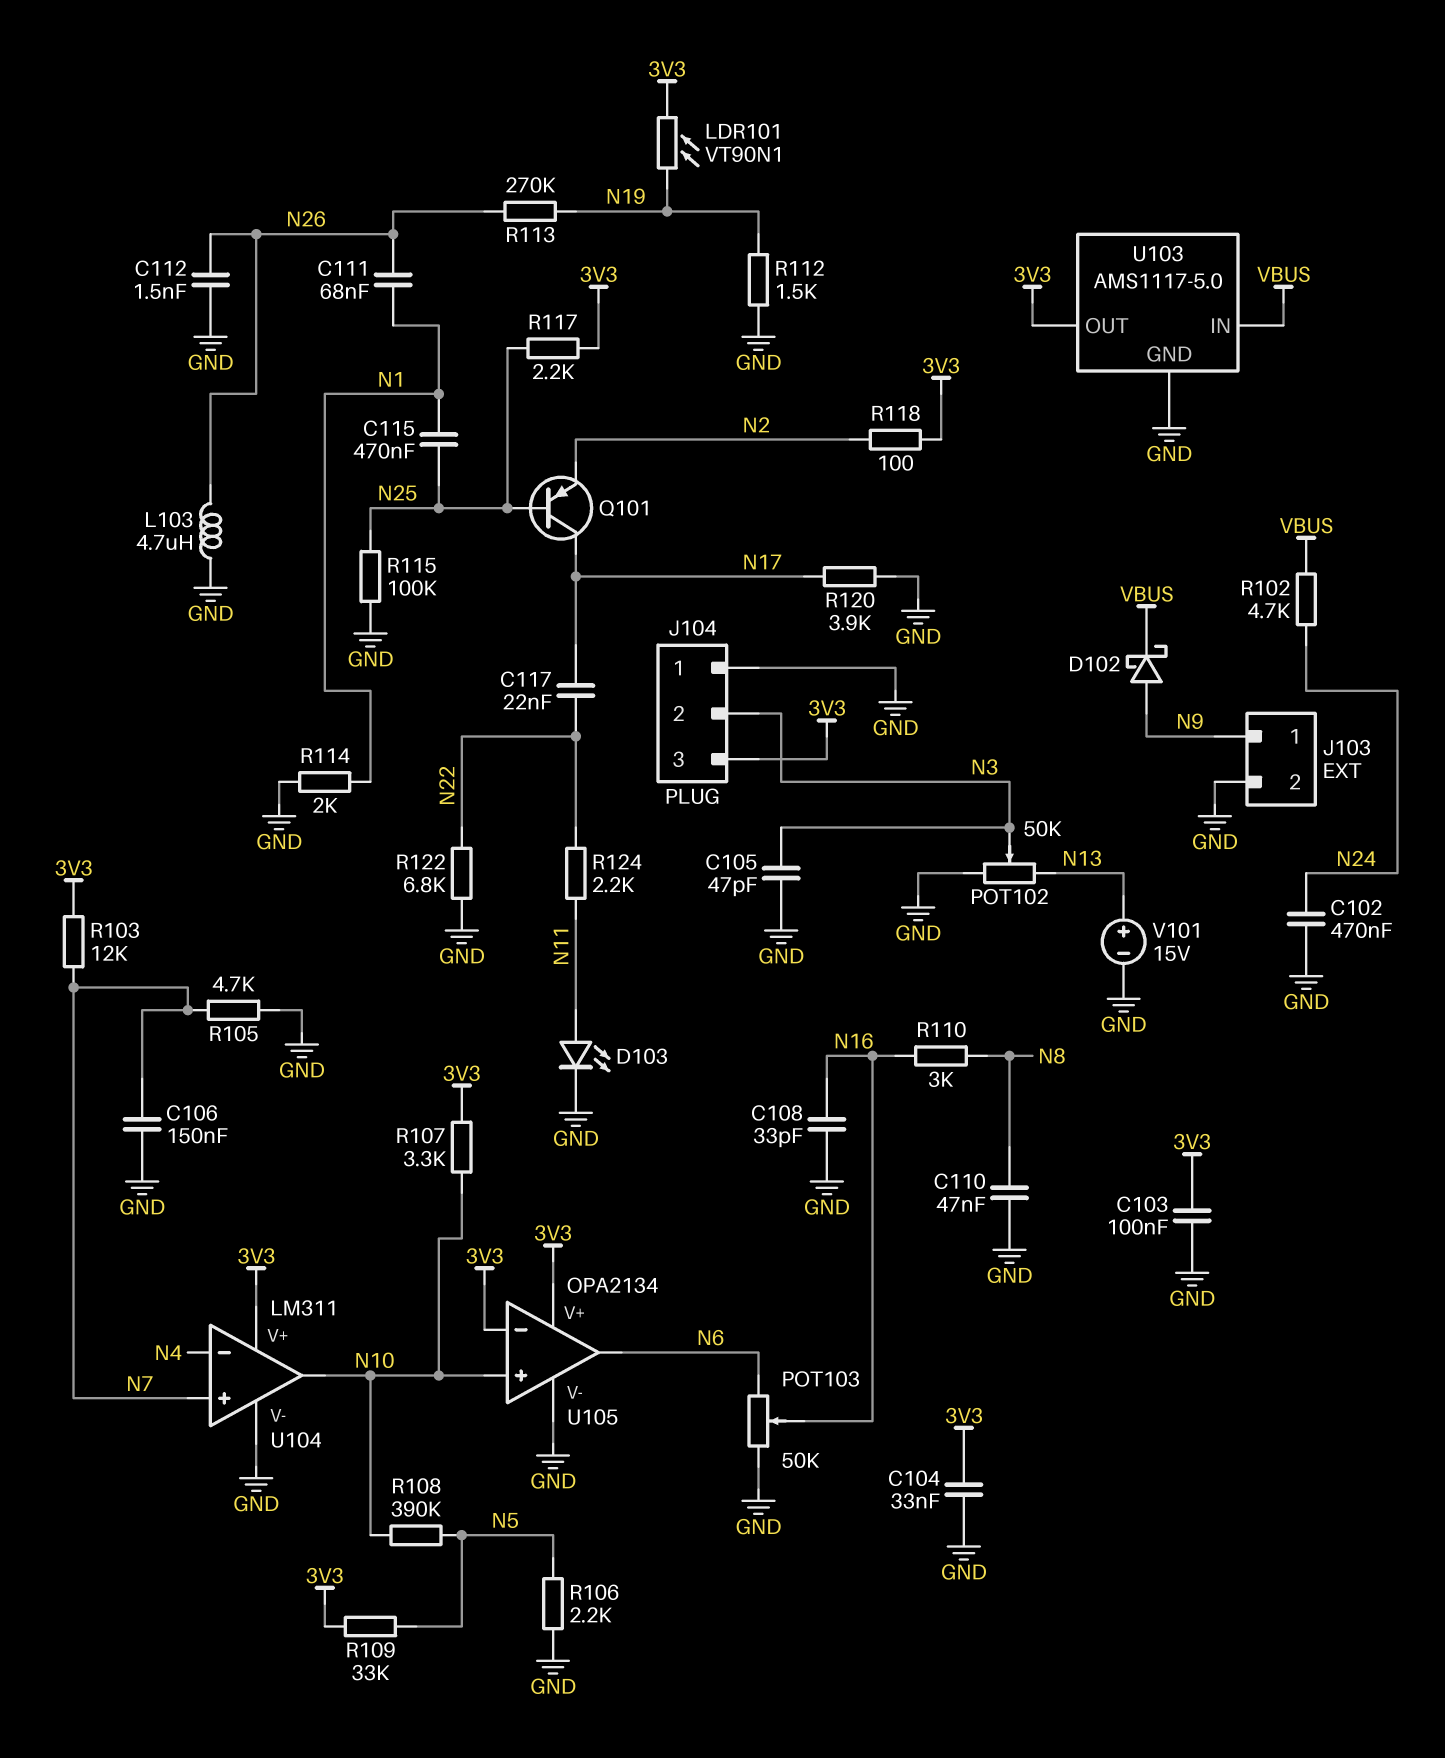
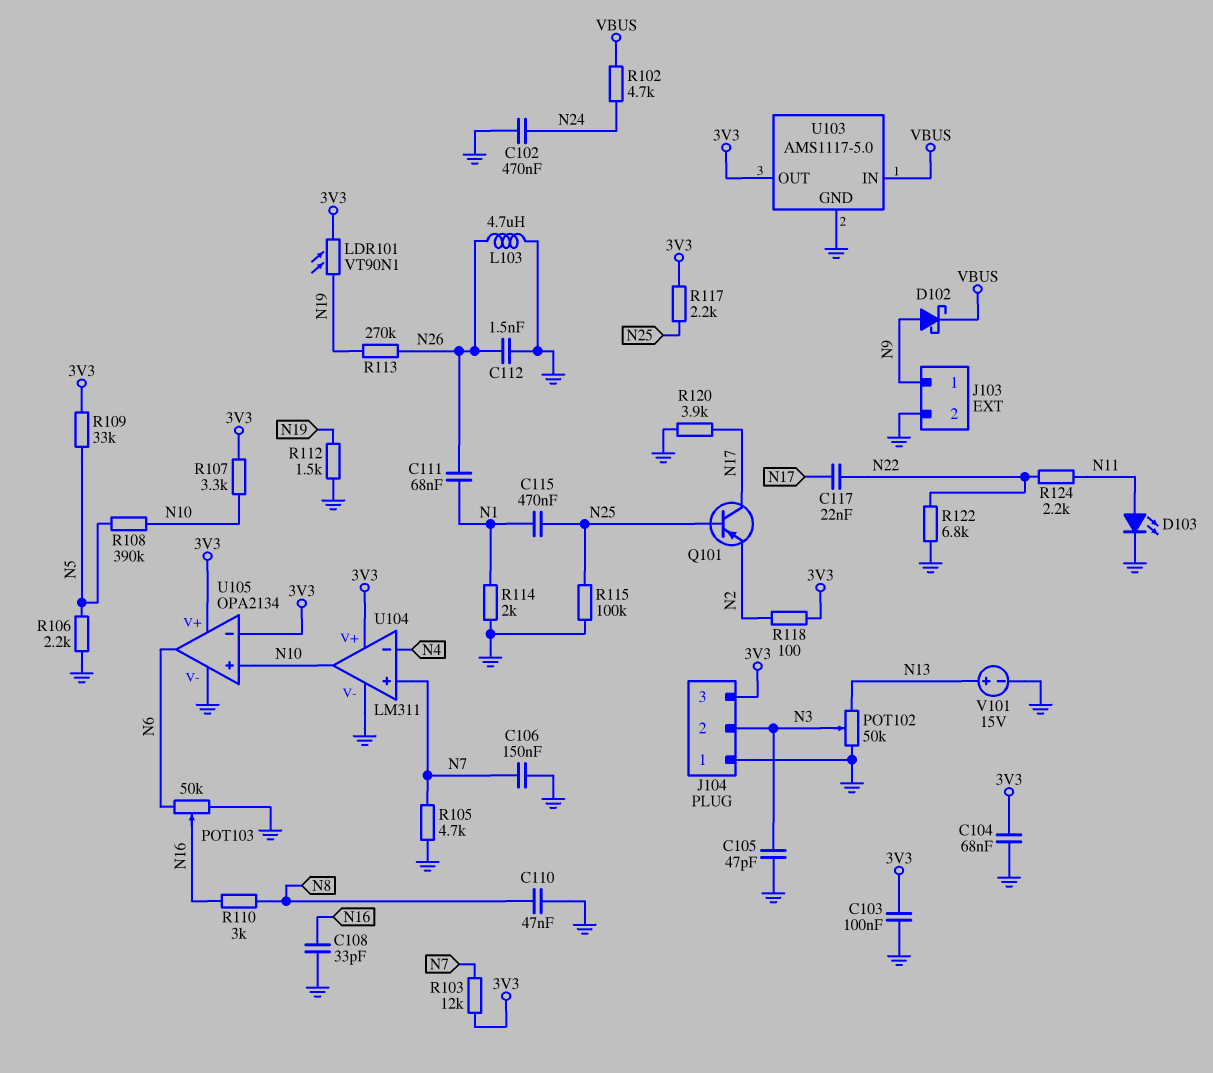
C104: 33nF (3V3, GND) -> 68nF (3V3, GND)

